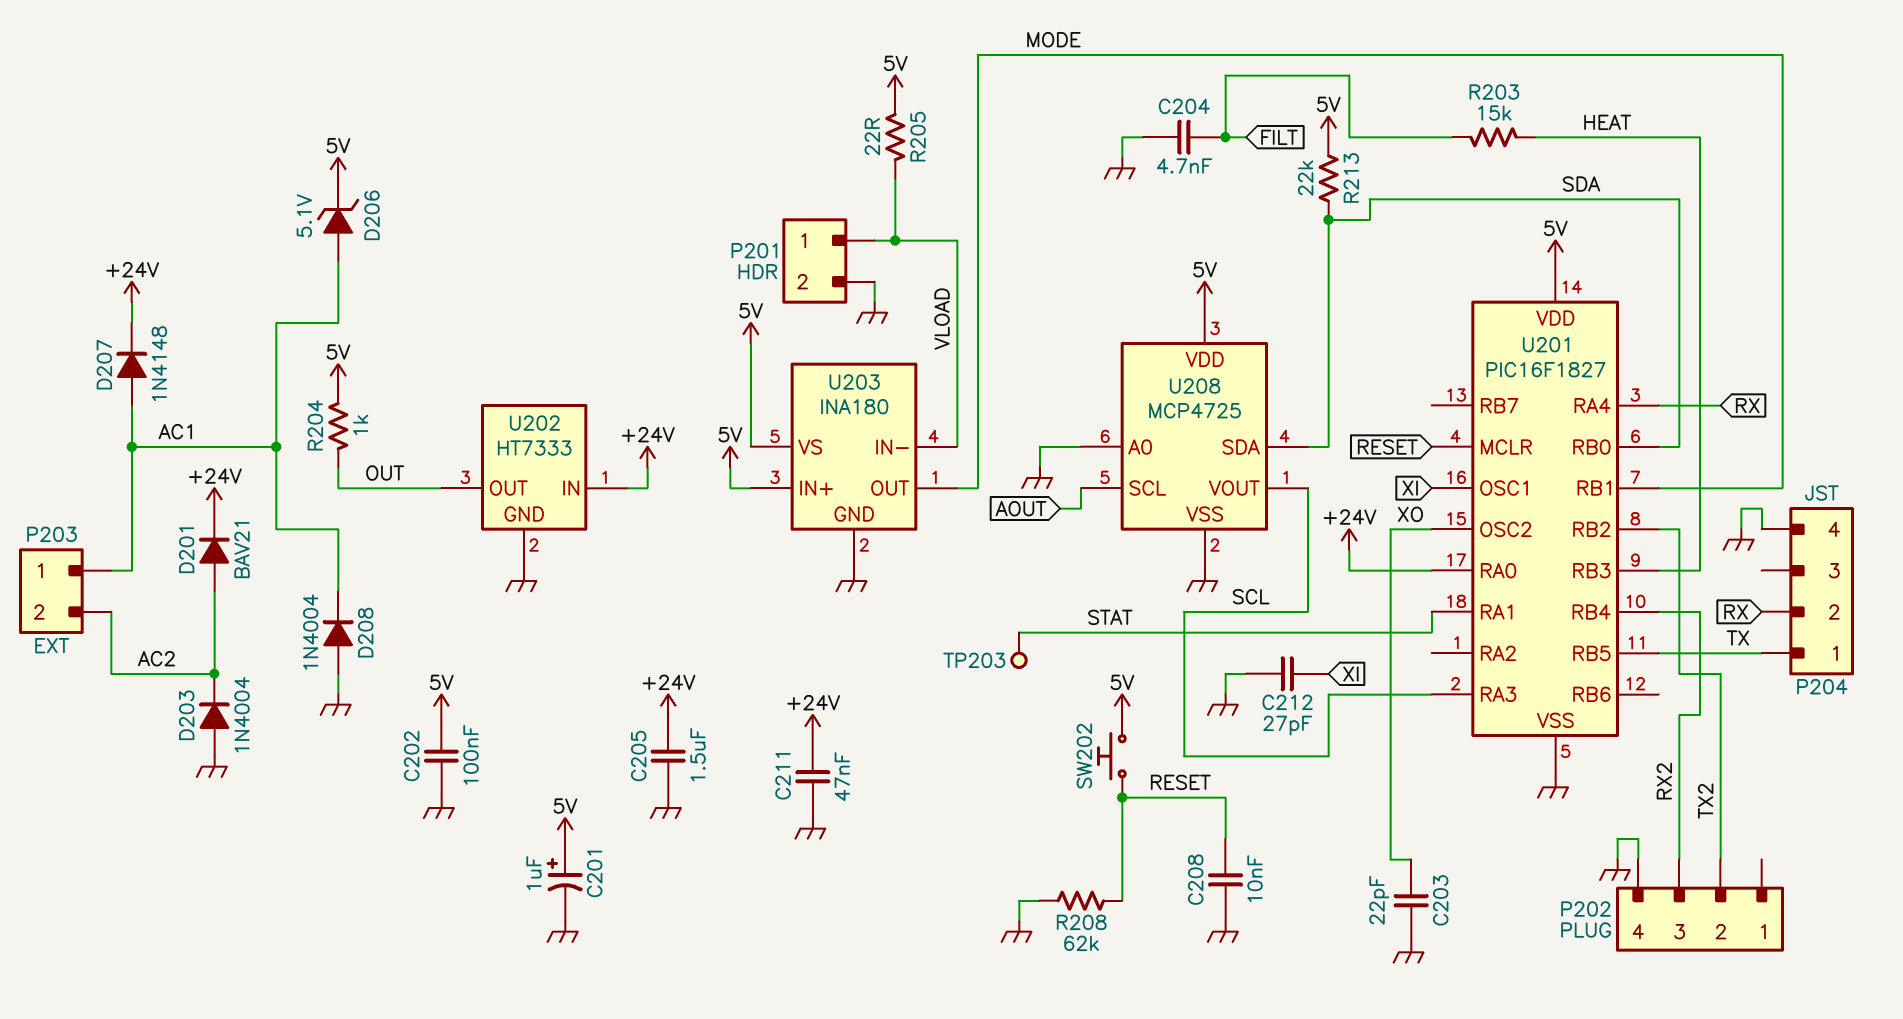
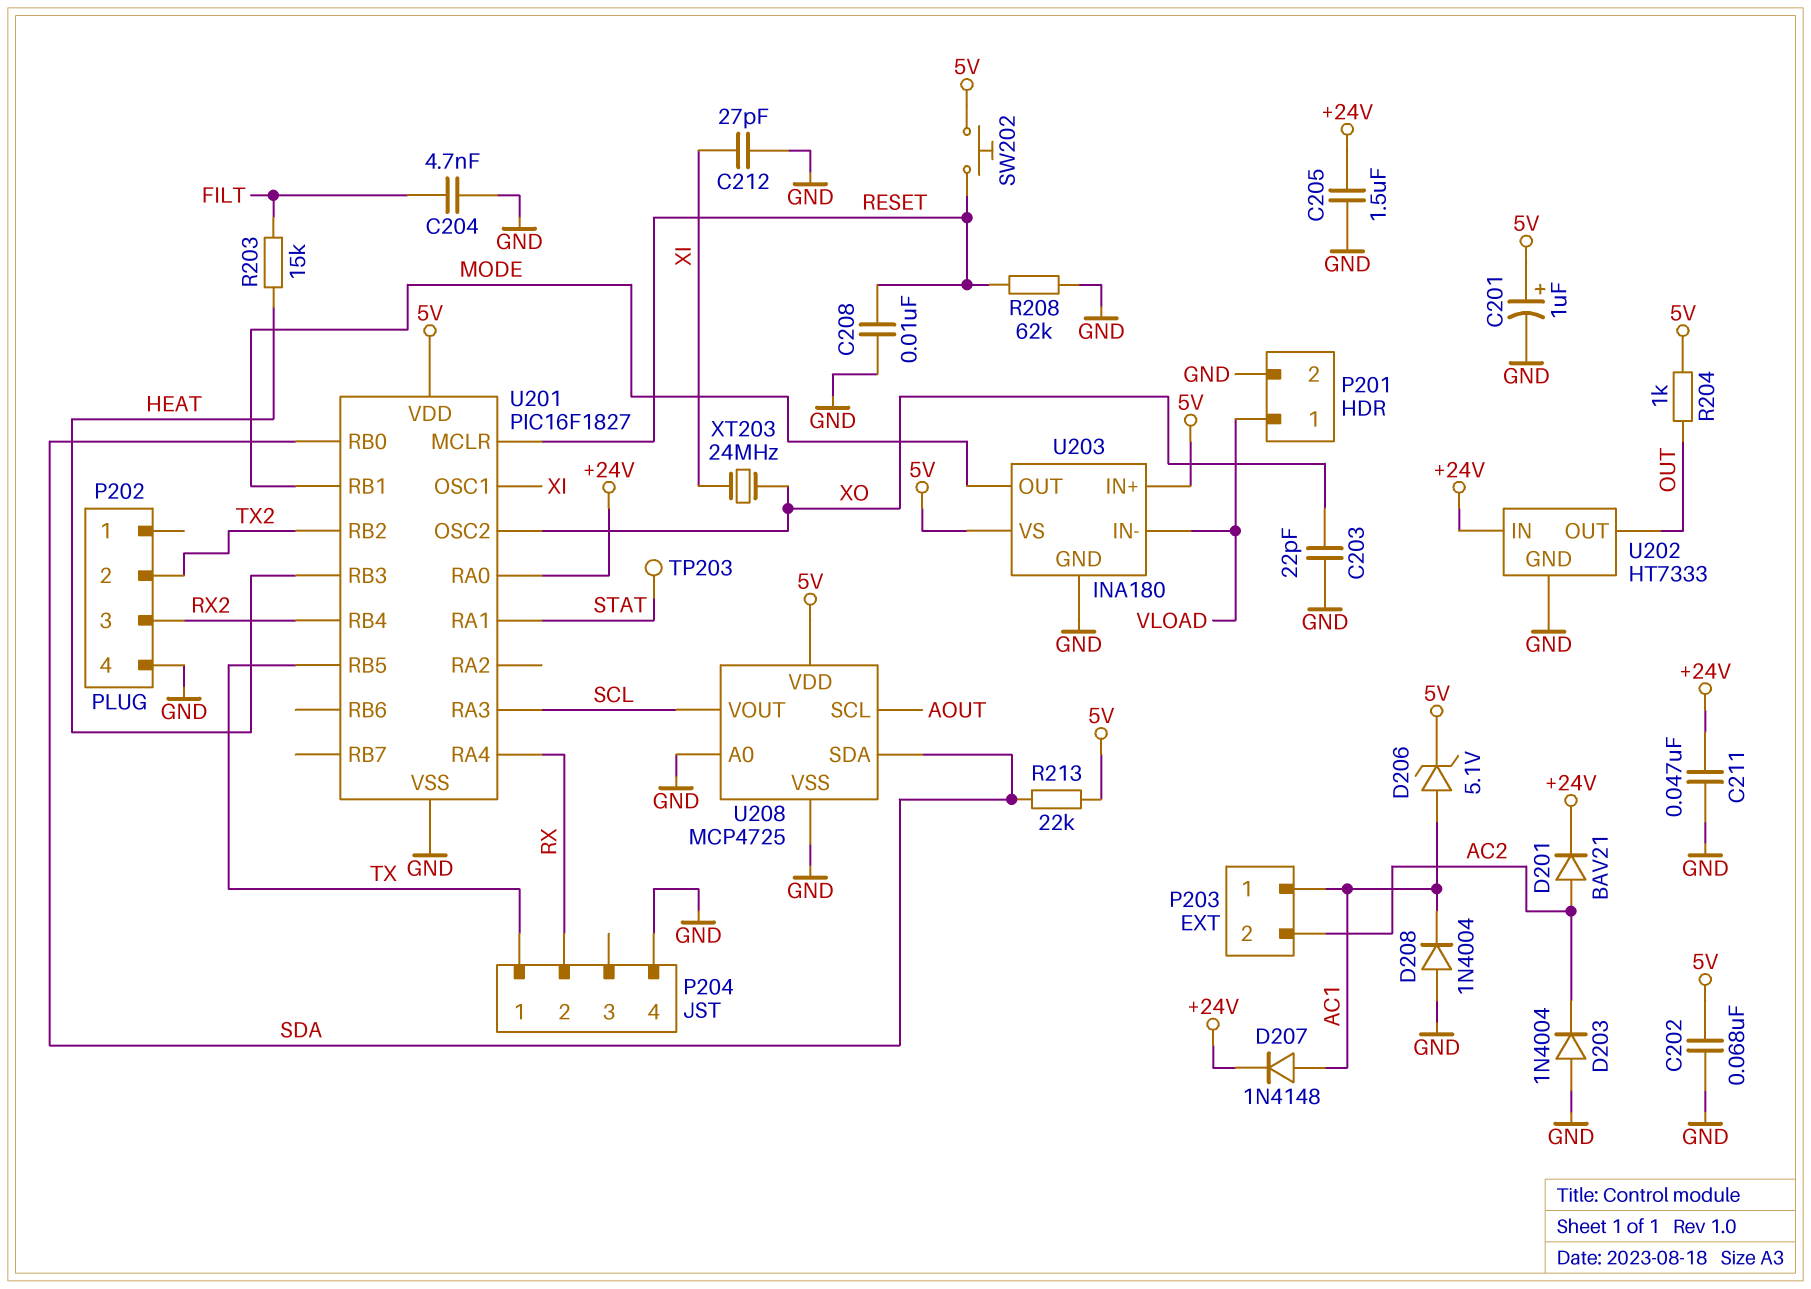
C202: 100nF (5V, GND) -> 68nF (5V, GND)
R205: 22 (5V, VLOAD) -> none
XT203: none -> 24MHz (XI, XO)

